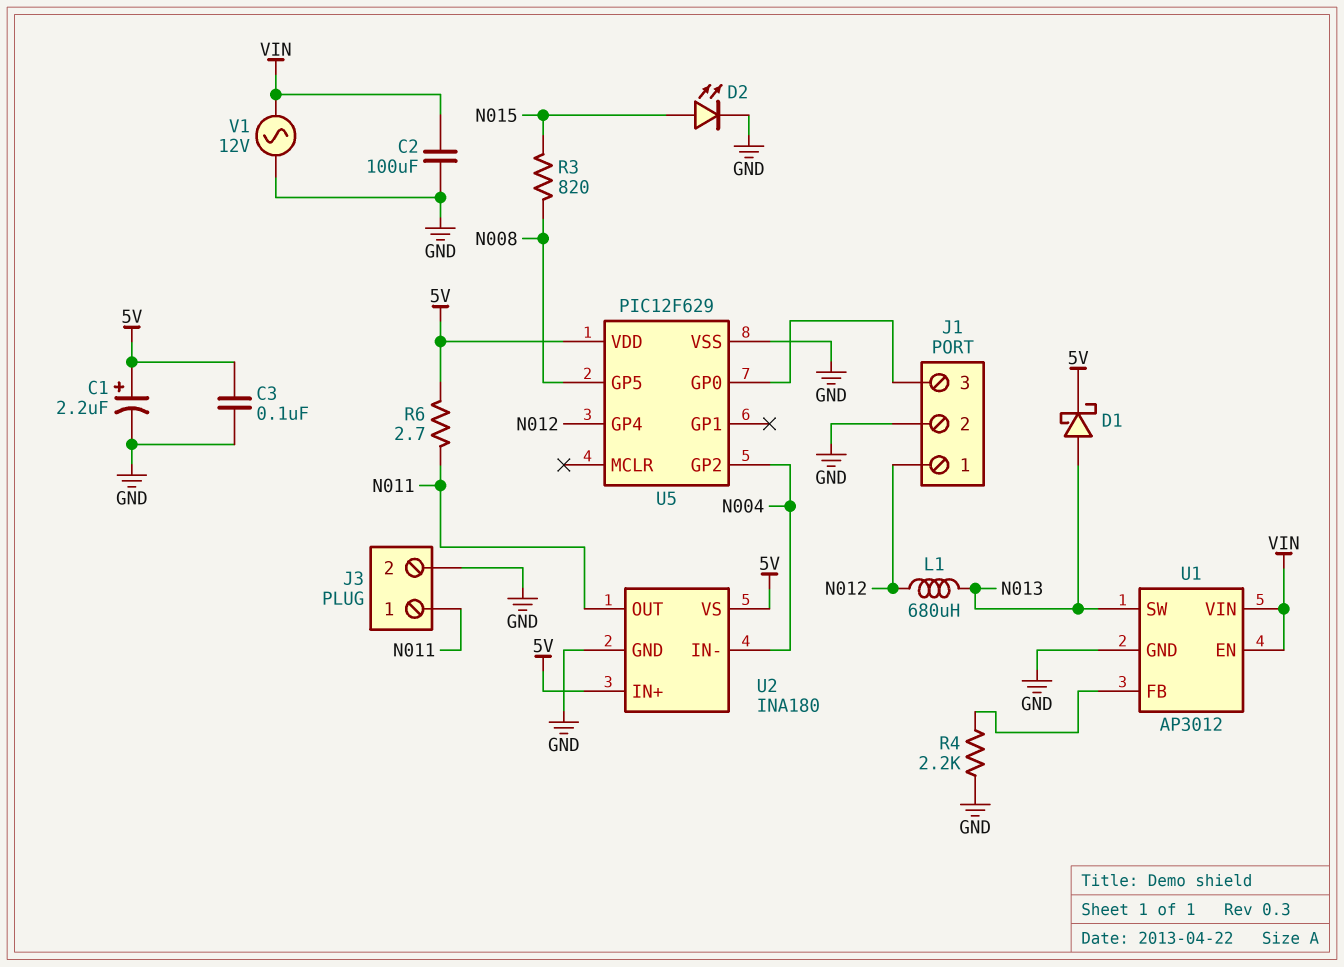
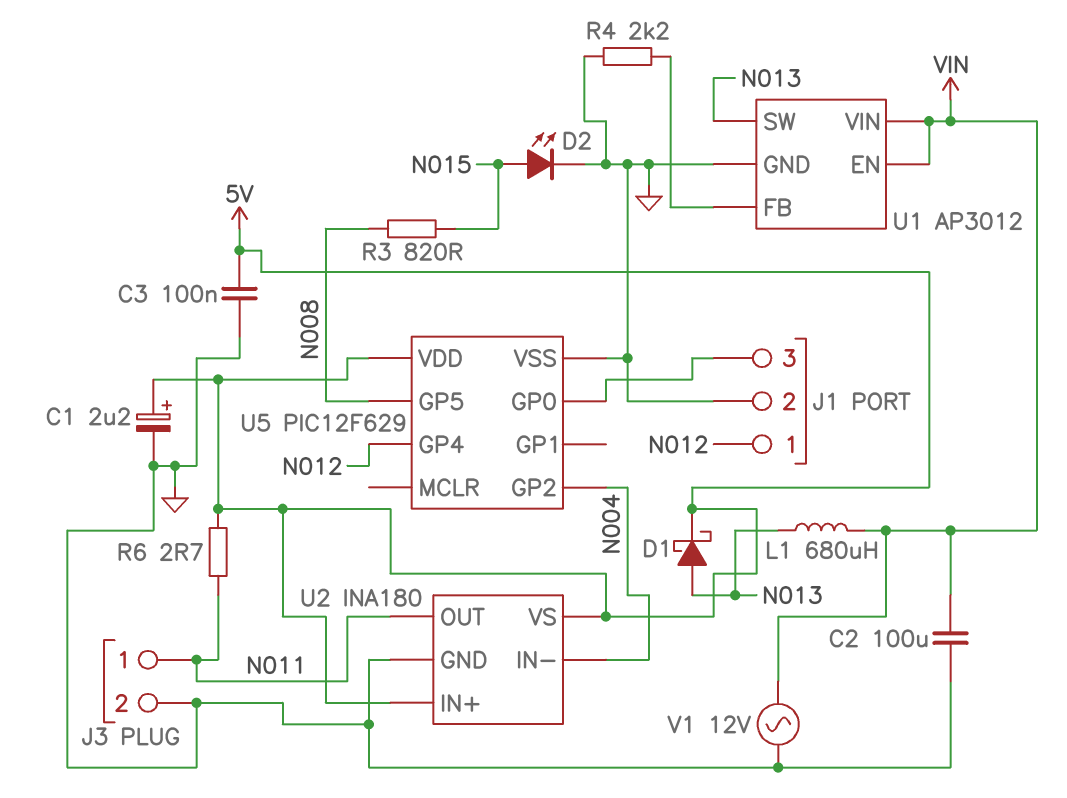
L1: 680uH (N012, N013) -> 680uH (N013, VIN)

